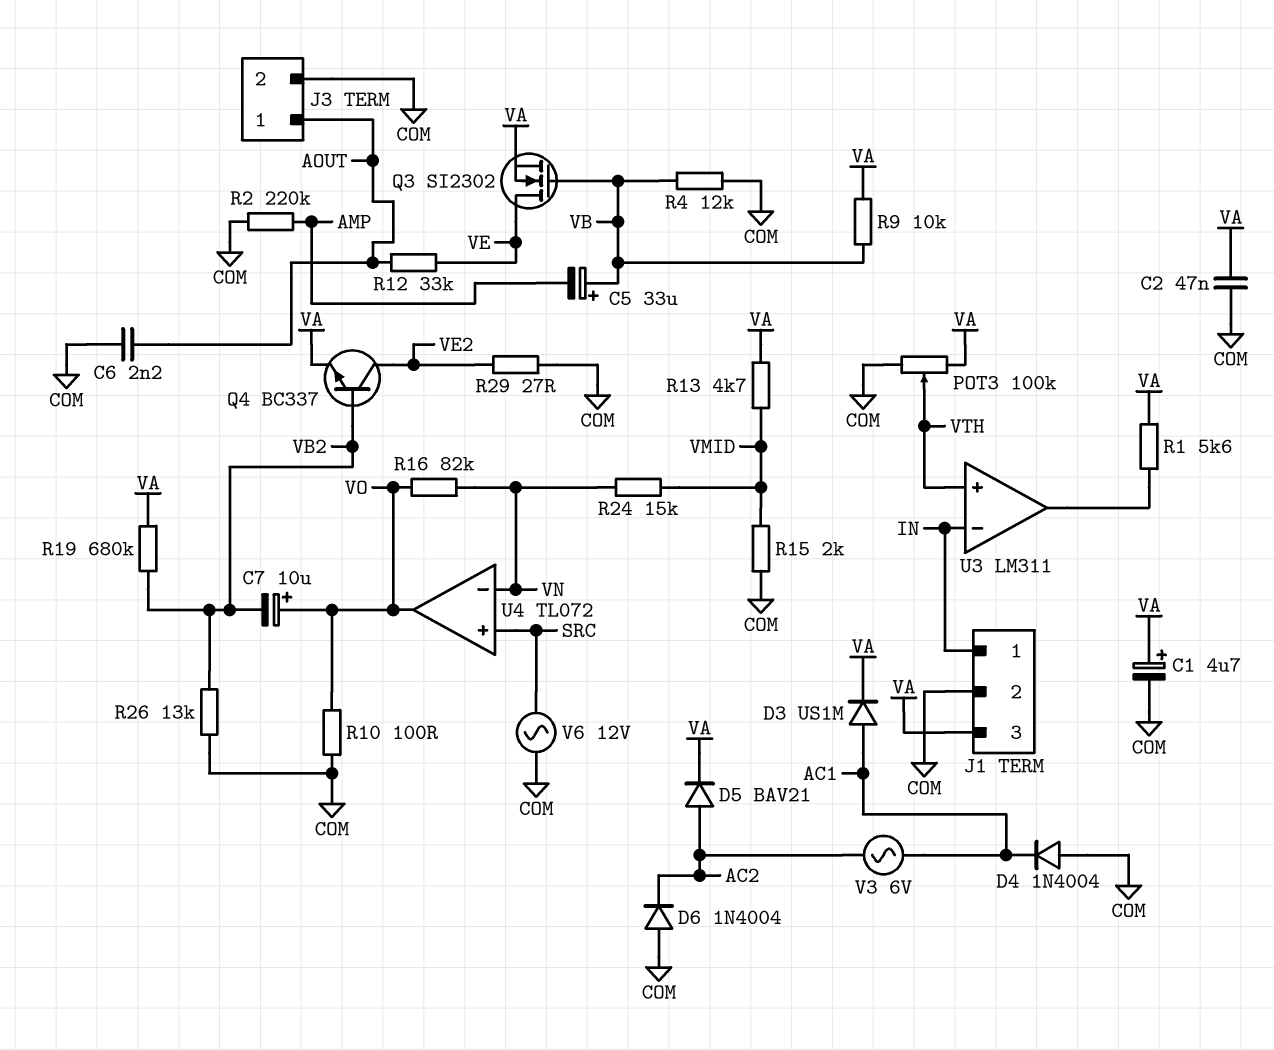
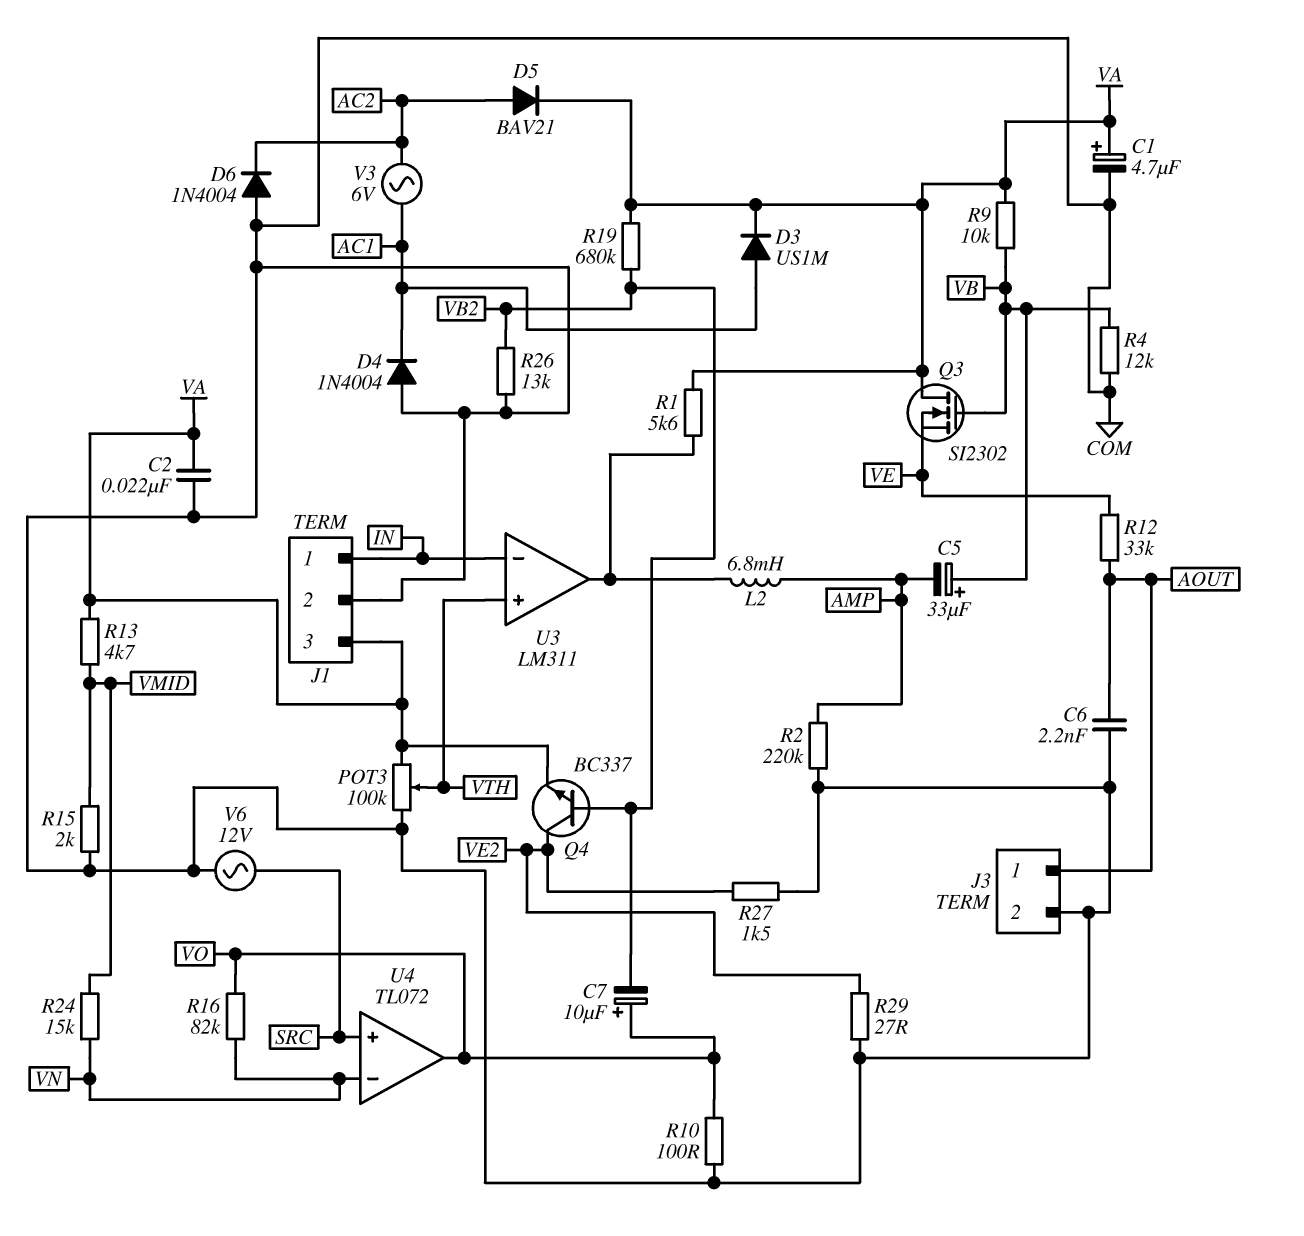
C2: 47nF (COM, VA) -> 22nF (COM, VA)
L2: none -> 6.8mH (AMP, U3/out)
Q3: NMOS SI2302 (G VB, D VE, S VA) -> NMOS SI2302 (G VB, D VA, S VE)
R27: none -> 1.5k (COM, VE2)

